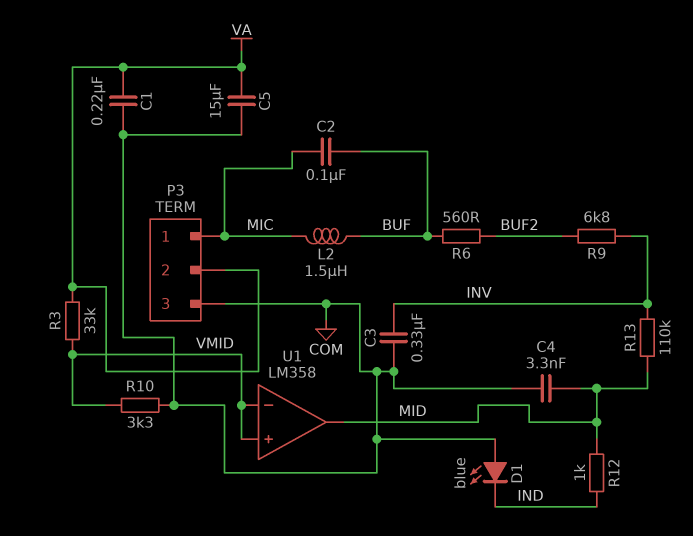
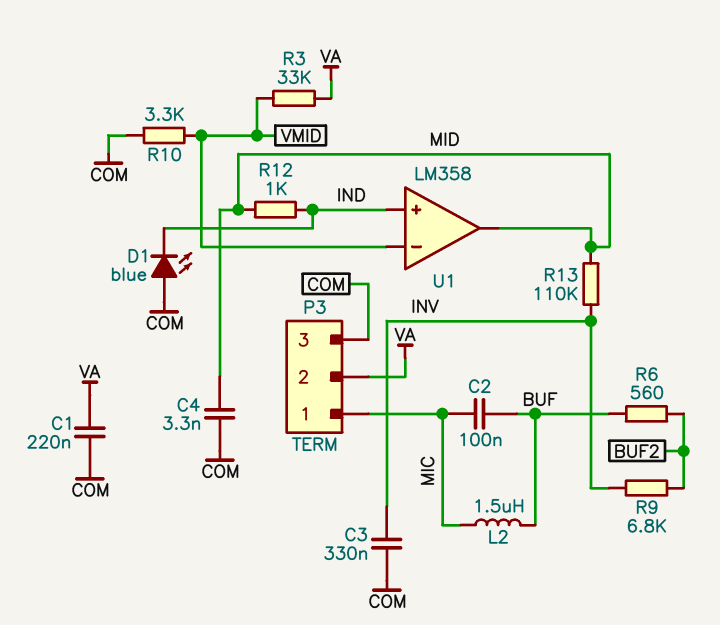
C5: 15uF (COM, VA) -> none
U1 pin in+: VMID -> IND

